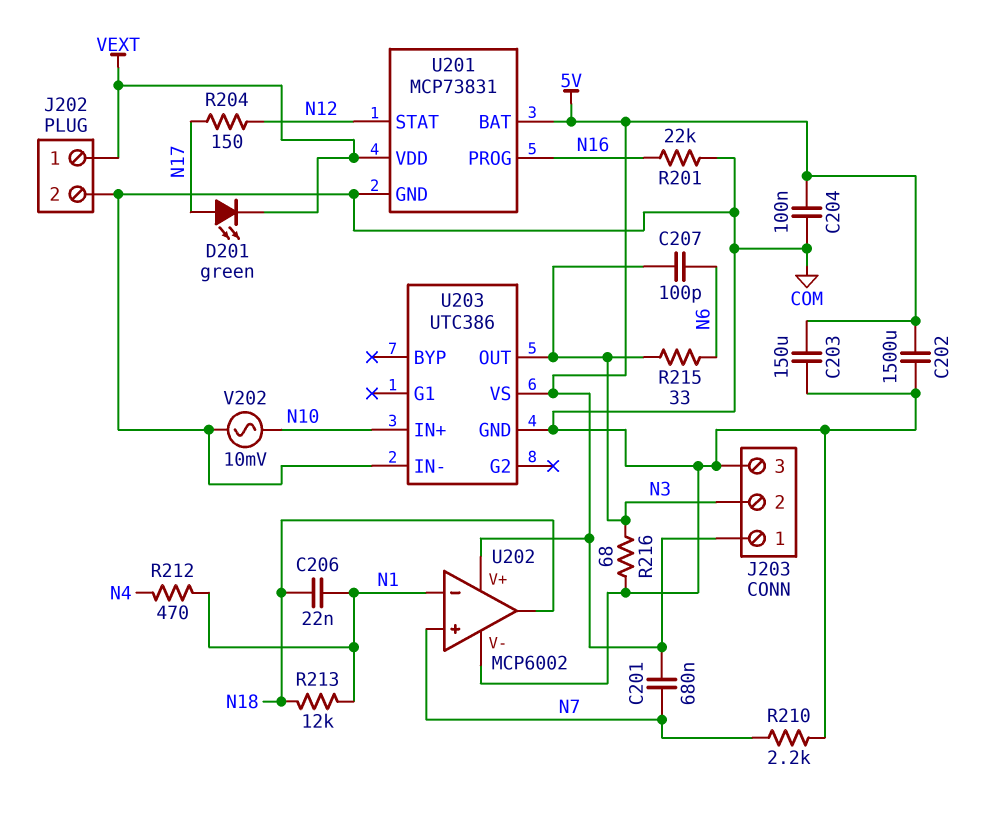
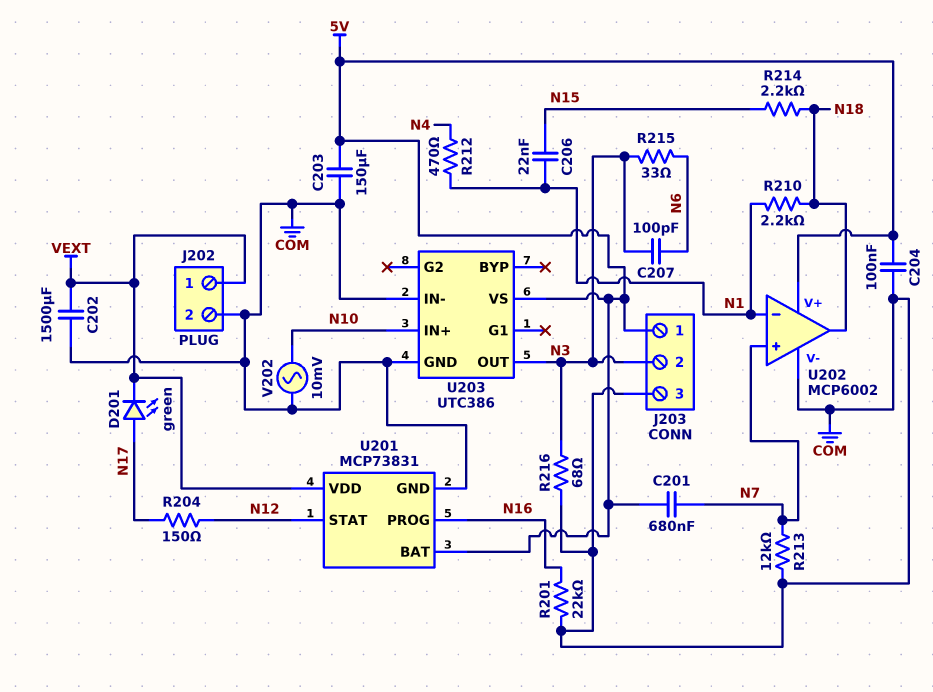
C202: 1500uF (5V, COM) -> 1500uF (COM, VEXT)
C206: 22nF (N1, N18) -> 22nF (N1, N15)
R210: 2.2k (COM, N7) -> 2.2k (N1, N18)
R213: 12k (N1, N18) -> 12k (COM, N7)
R214: none -> 2.2k (N15, N18)

